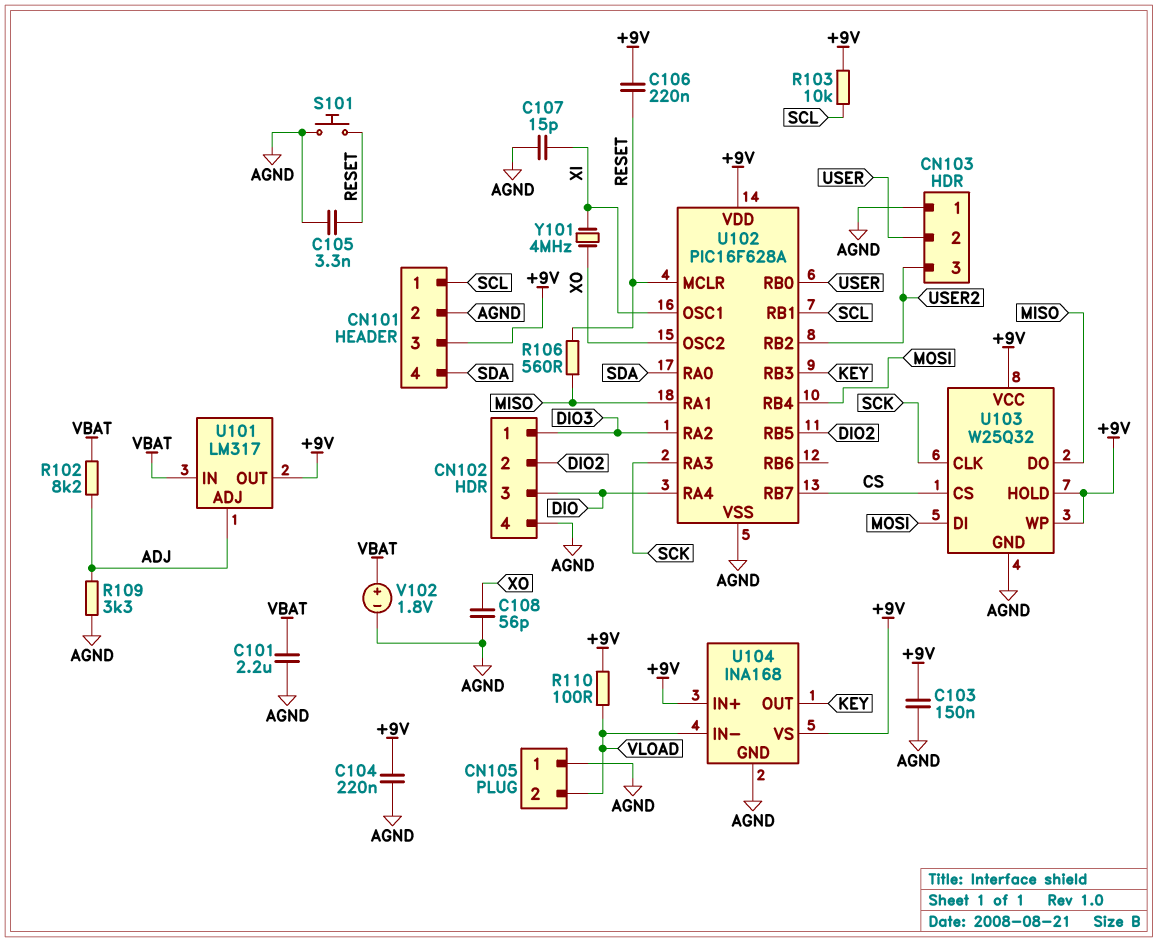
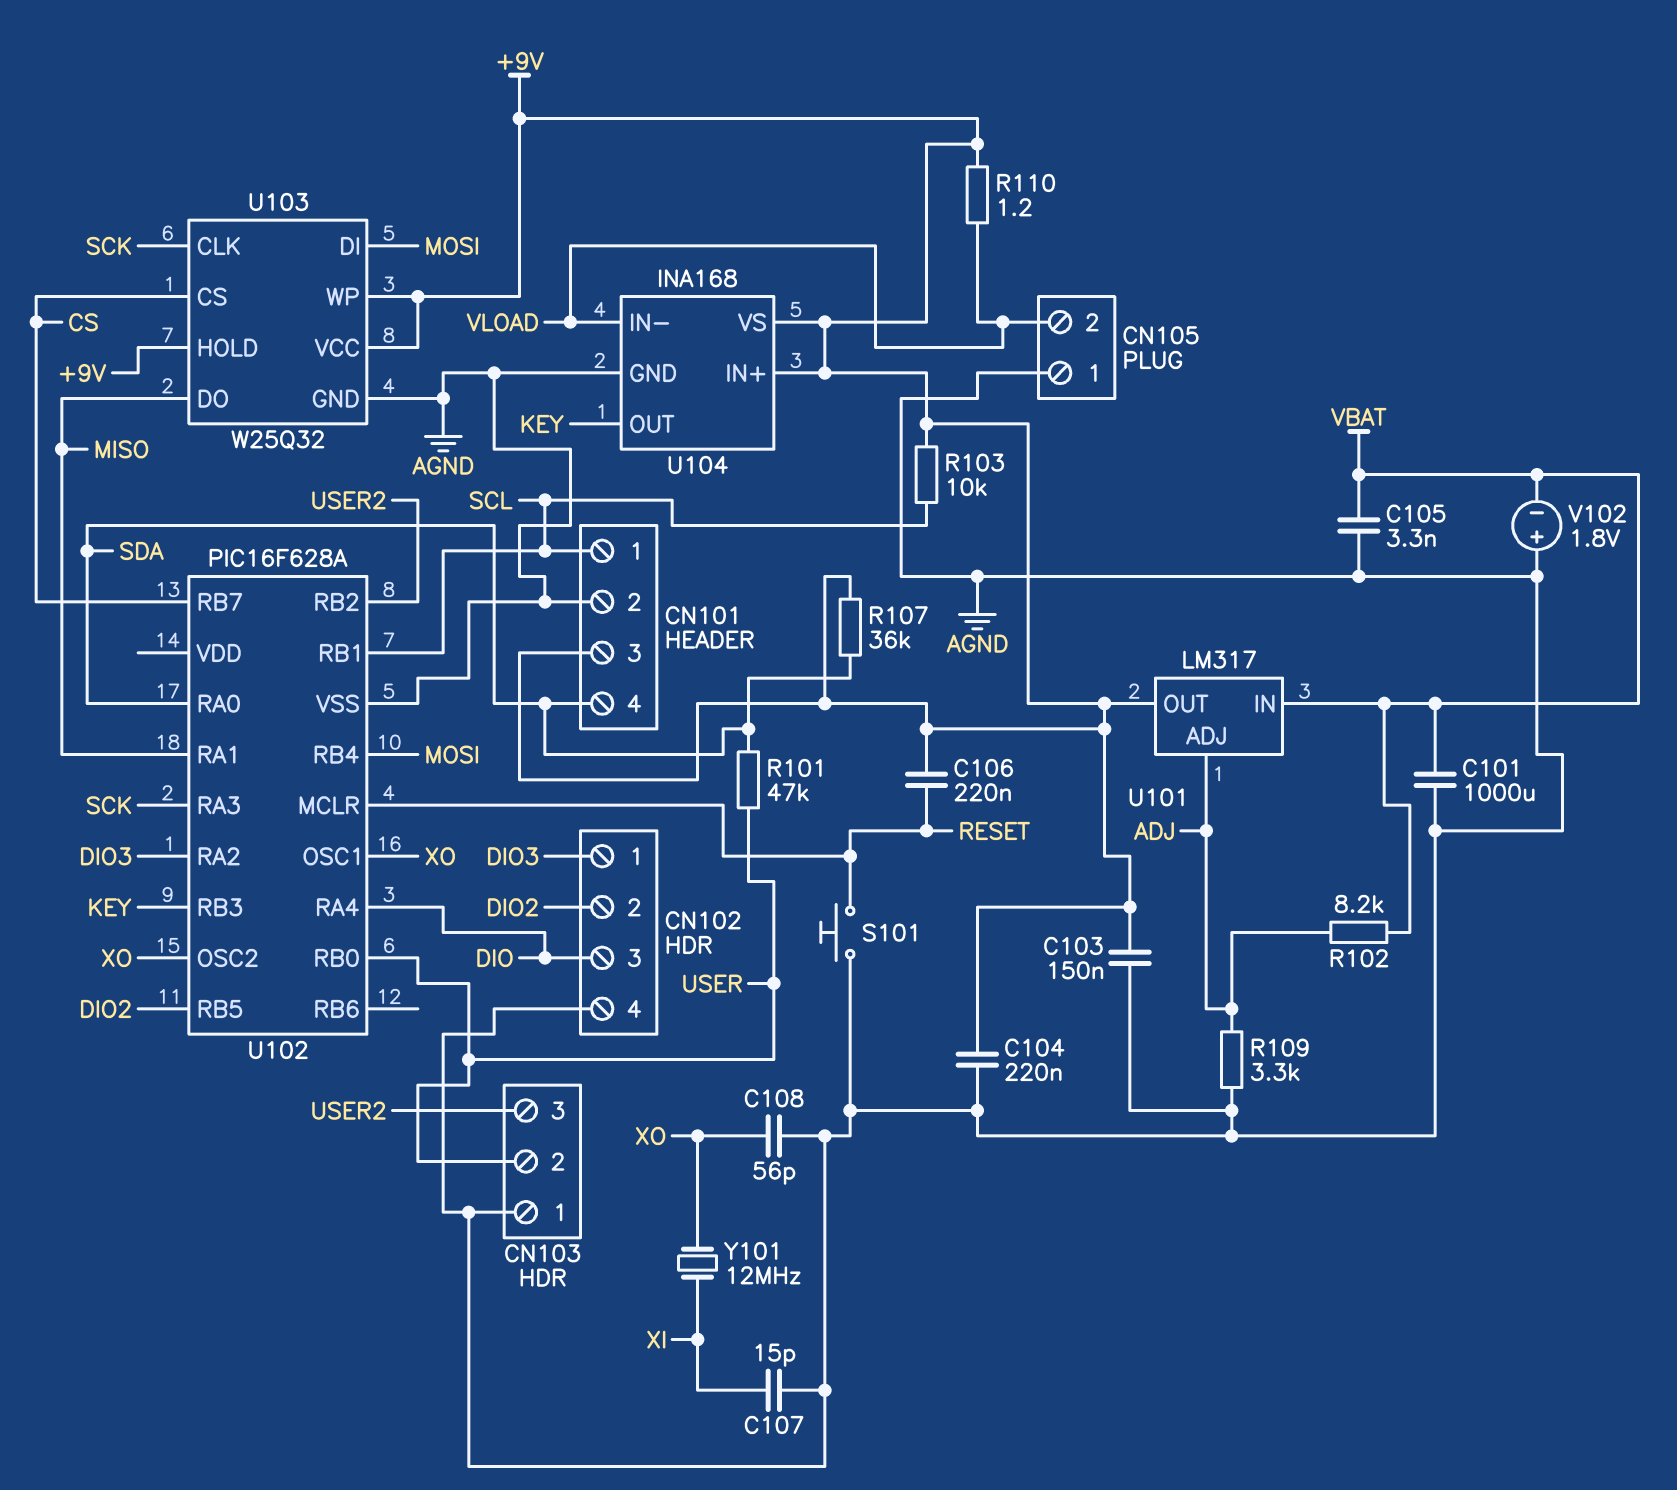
C101: 2.2uF (AGND, VBAT) -> 1000uF (AGND, VBAT)
C105: 3.3nF (AGND, RESET) -> 3.3nF (AGND, VBAT)
R101: none -> 47k (SDA, USER)
R106: 560 (MISO, RESET) -> none
R107: none -> 36k (+9V, SDA)
R110: 100 (+9V, VLOAD) -> 1.2 (+9V, VLOAD)
U102 pin OSC1: XI -> XO
U102 pin VDD: +9V -> none
V102: 1.8V (plus VBAT, minus AGND) -> 1.8V (plus AGND, minus VBAT)
Y101: 4MHz (XI, XO) -> 12MHz (XI, XO)

